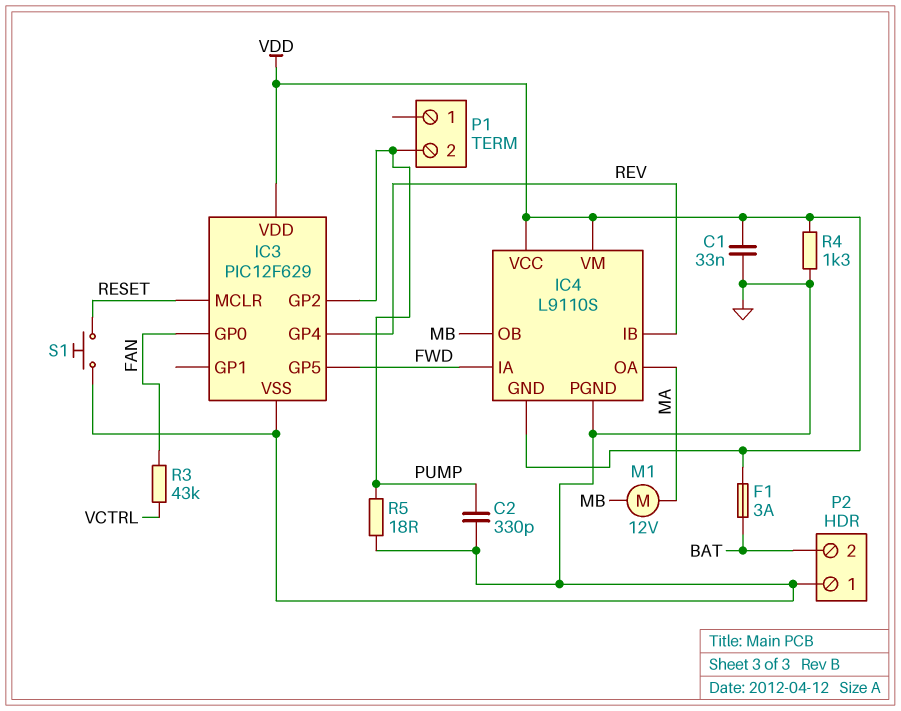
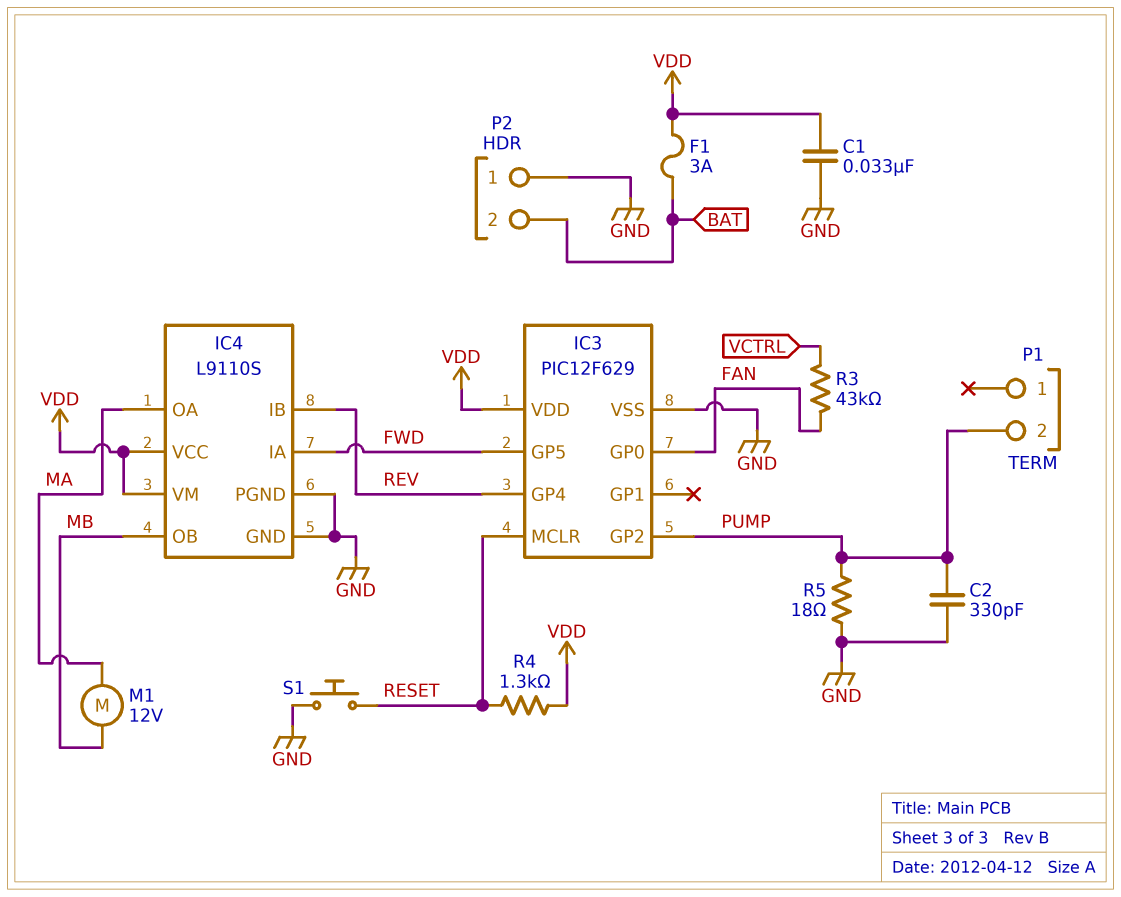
IC4 pin GND: VDD -> GND
R4: 1.3k (GND, VDD) -> 1.3k (RESET, VDD)

